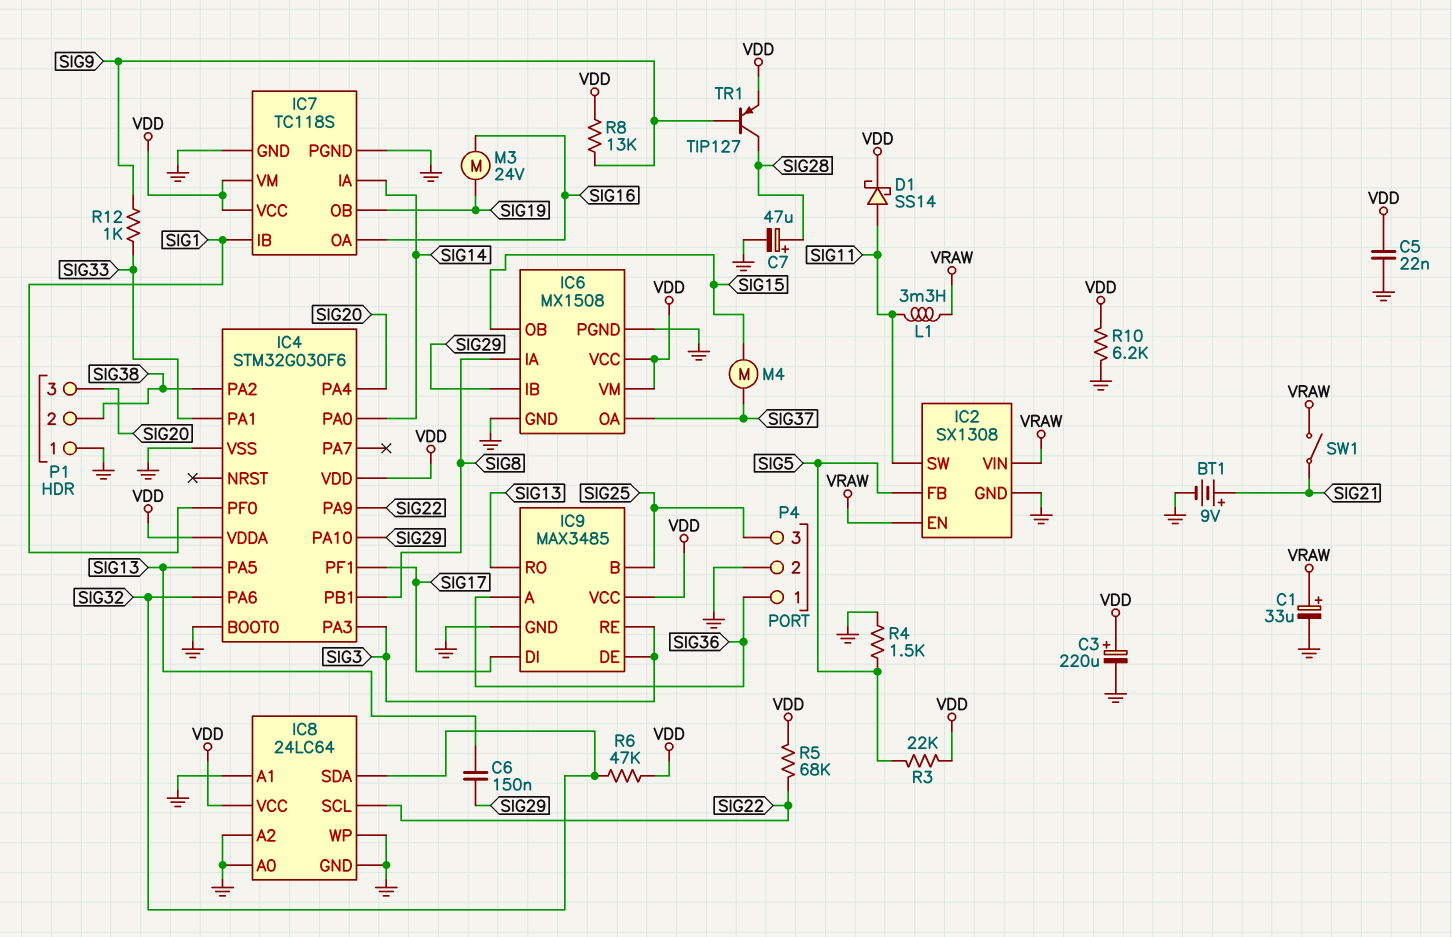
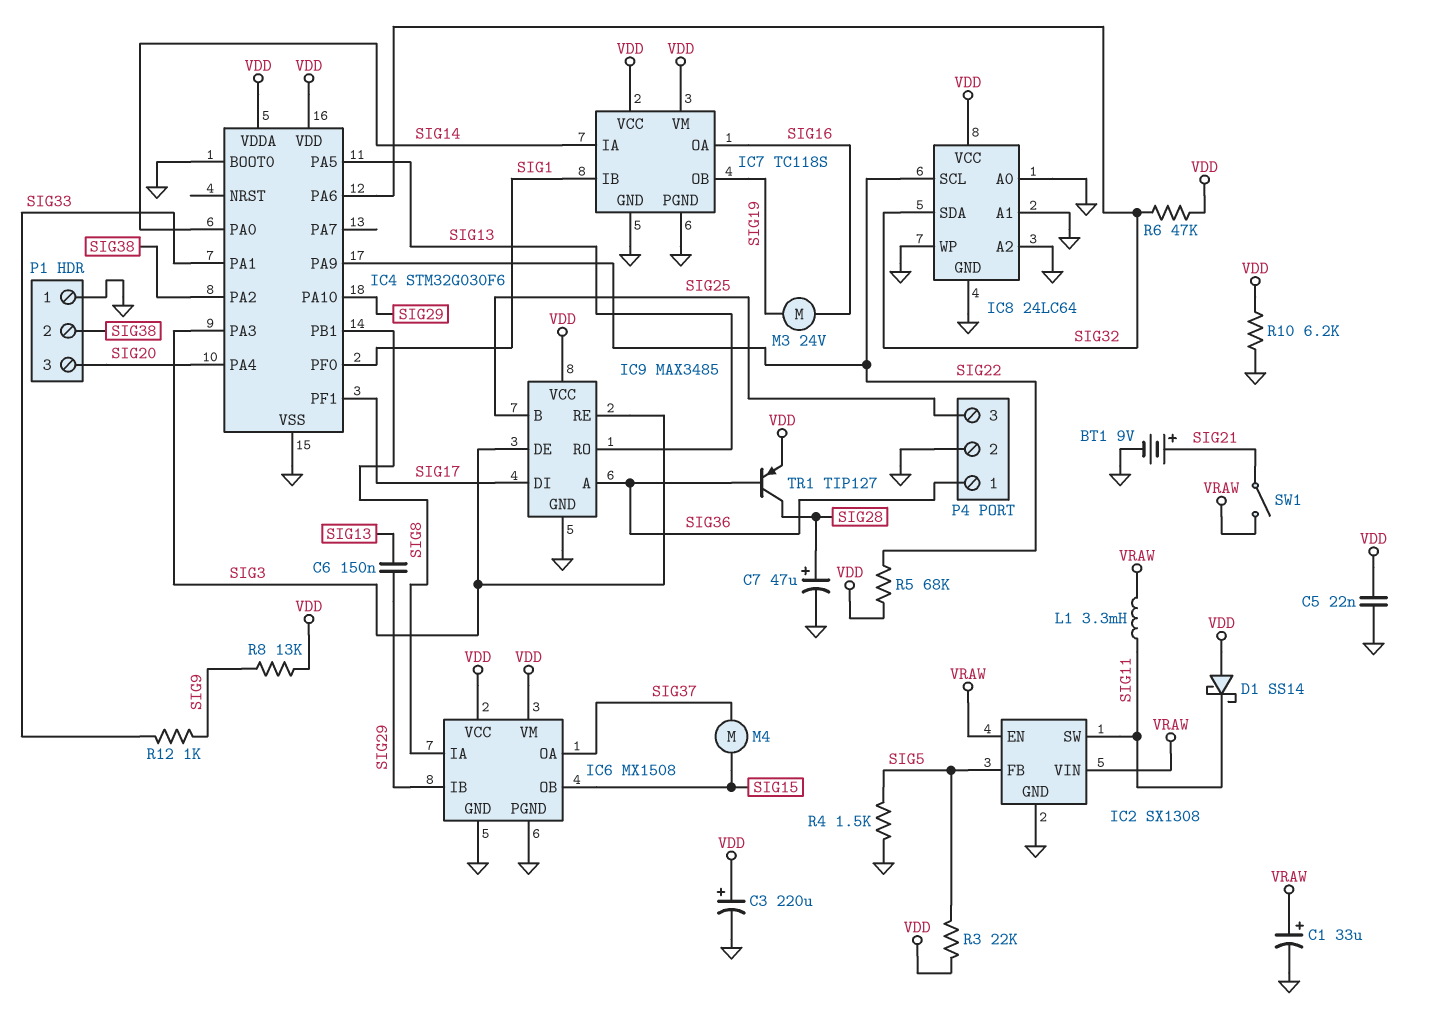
D1: schottky SS14 (A SIG11, K VDD) -> schottky SS14 (A VDD, K SIG11)
TR1: PNP TIP127 (B SIG9, C SIG28, E VDD) -> PNP TIP127 (B SIG36, C SIG28, E VDD)

